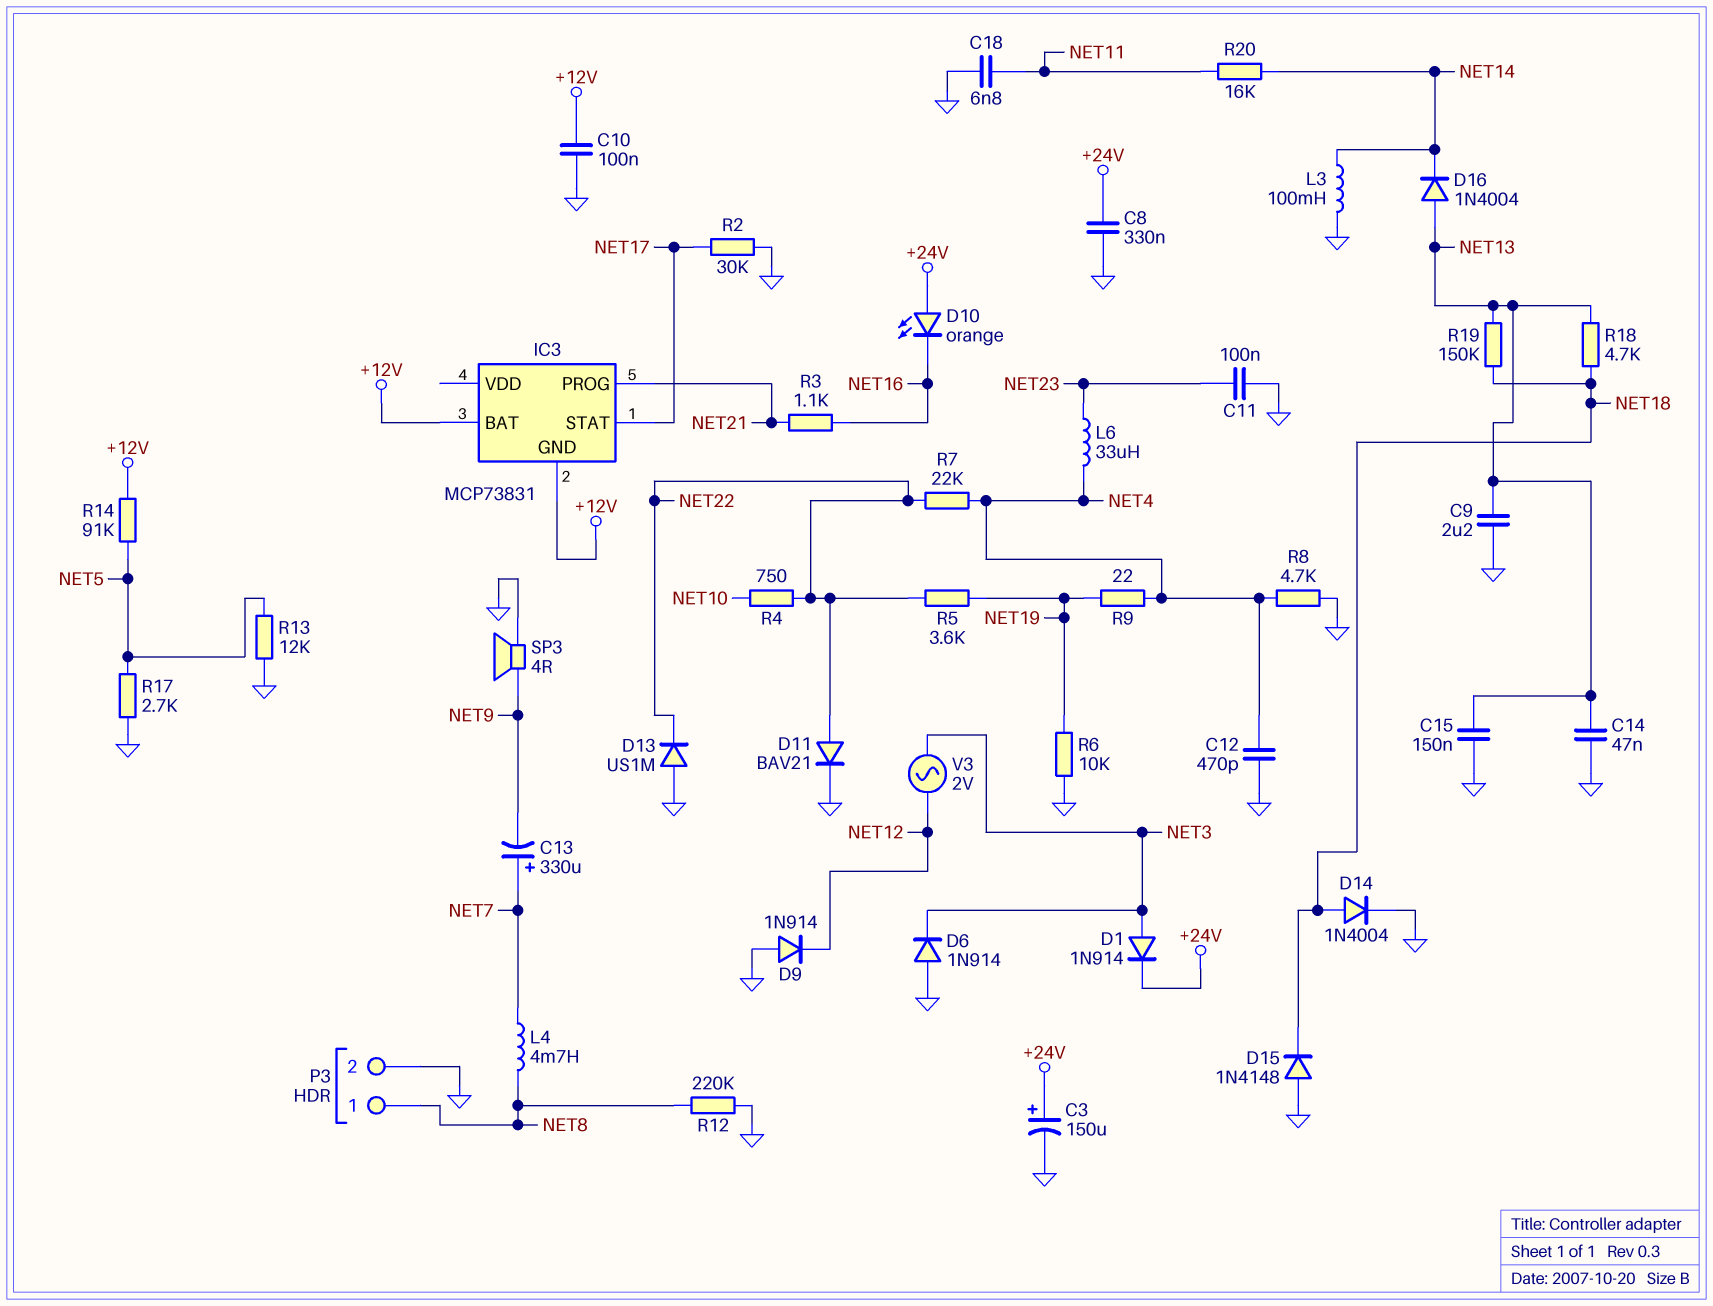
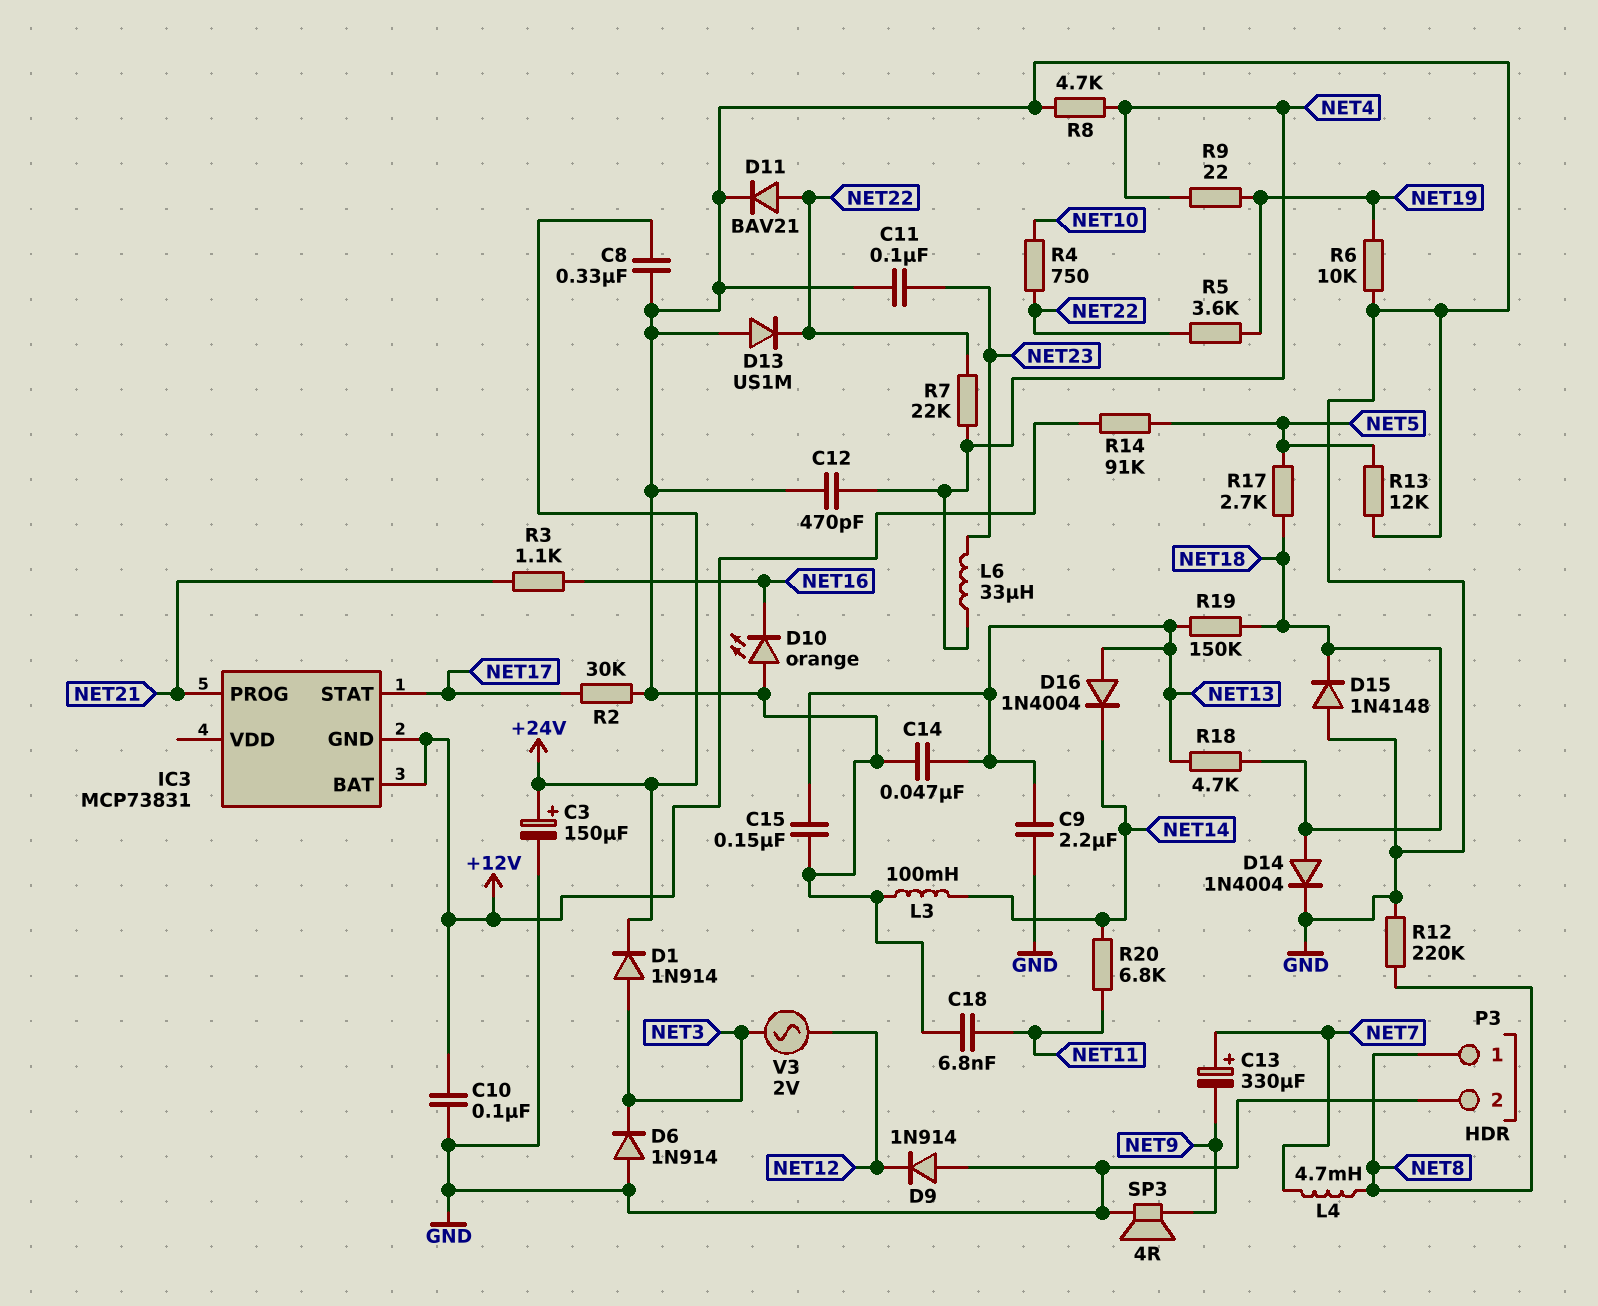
D10: LED orange (A +24V, K NET16) -> LED orange (A GND, K NET16)
R17: 2.7k (GND, NET5) -> 2.7k (NET5, NET18)
R20: 16k (NET11, NET14) -> 6.8k (NET11, NET14)

